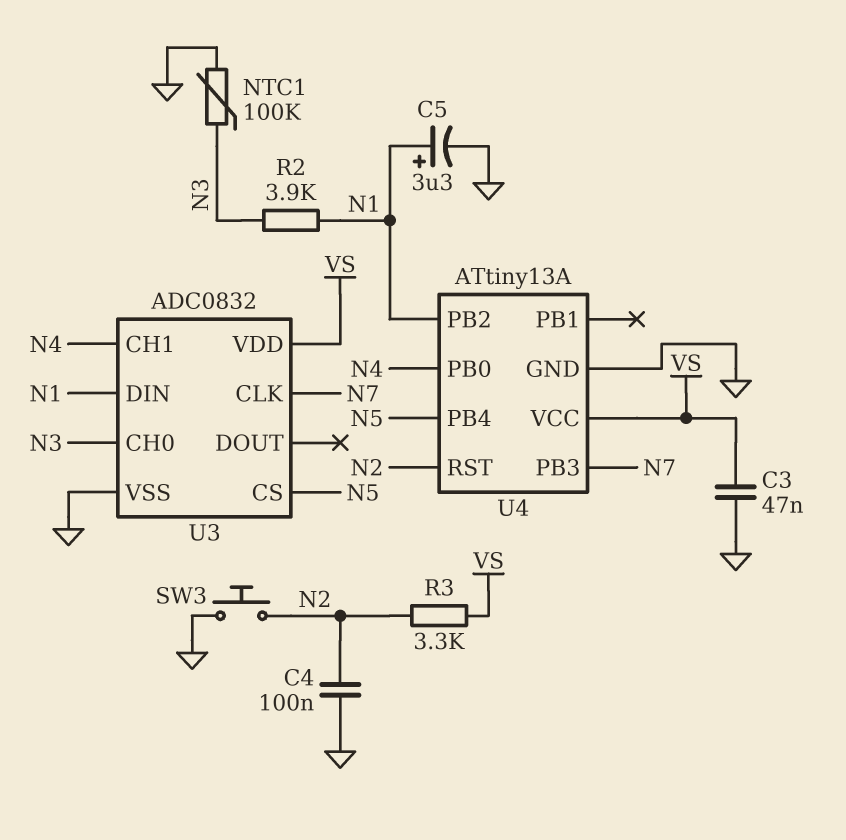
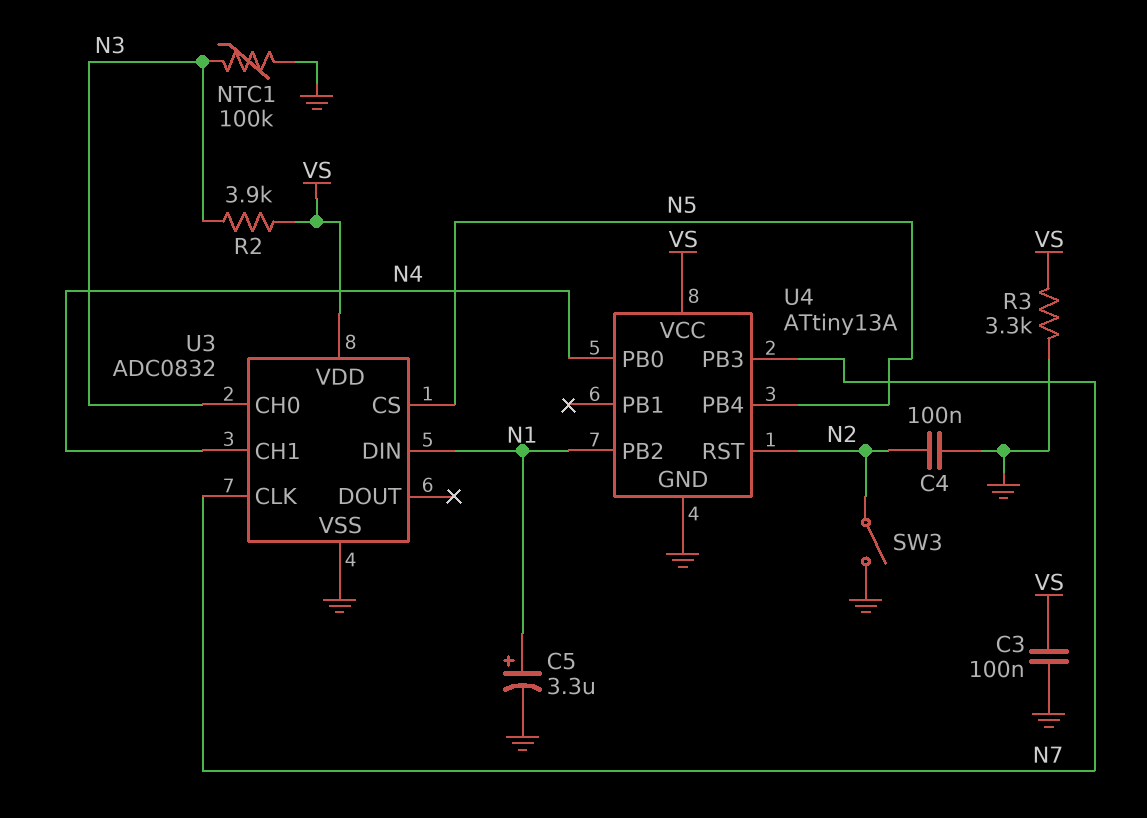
C3: 47nF (GND, VS) -> 100nF (GND, VS)
R2: 3.9k (N1, N3) -> 3.9k (N3, VS)
R3: 3.3k (N2, VS) -> 3.3k (GND, VS)
SW3: button (GND, N2) -> switch (GND, N2)

